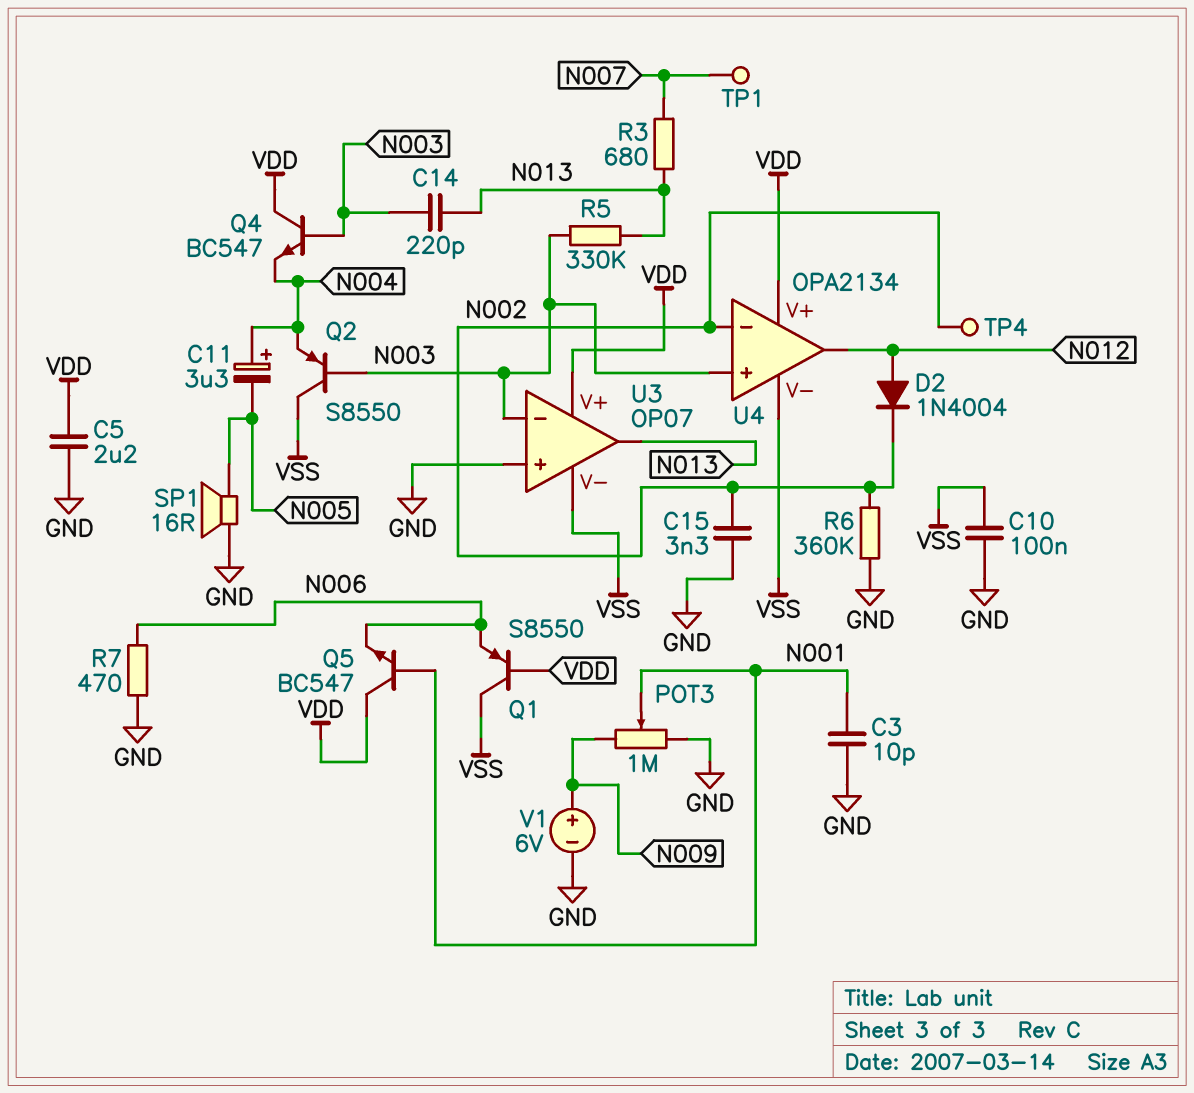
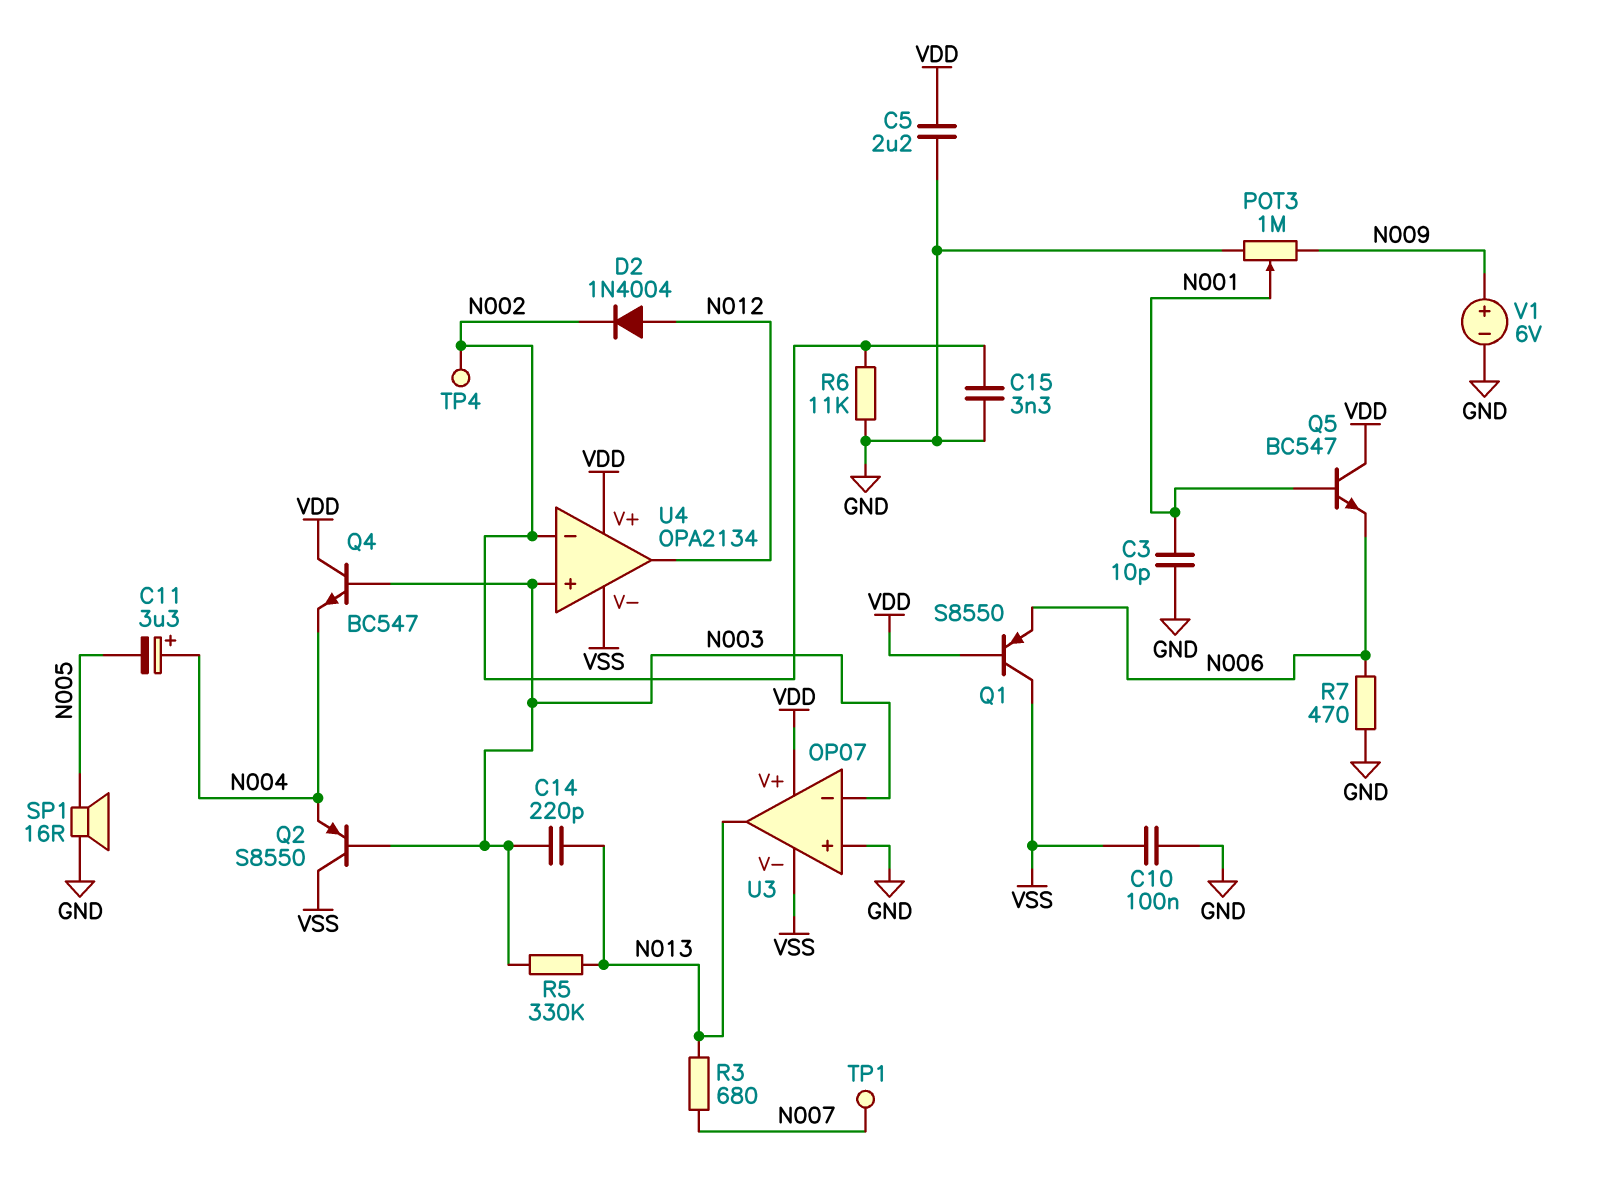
R6: 360k (GND, N002) -> 11k (GND, N002)

